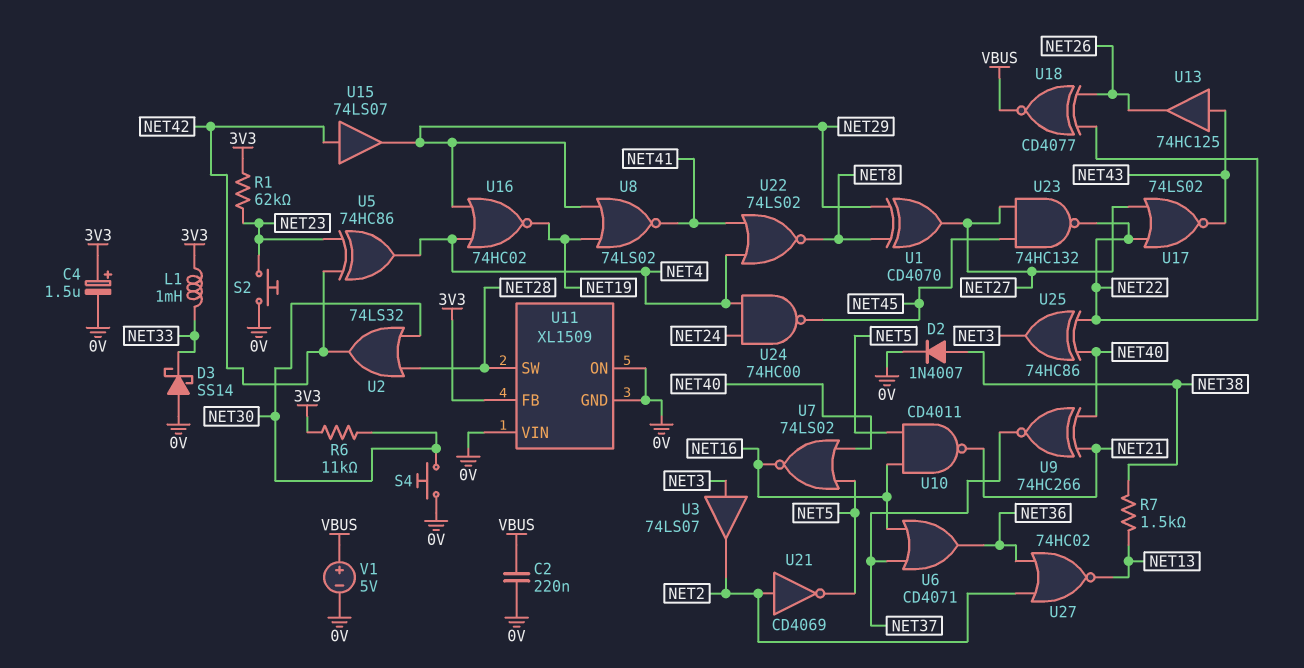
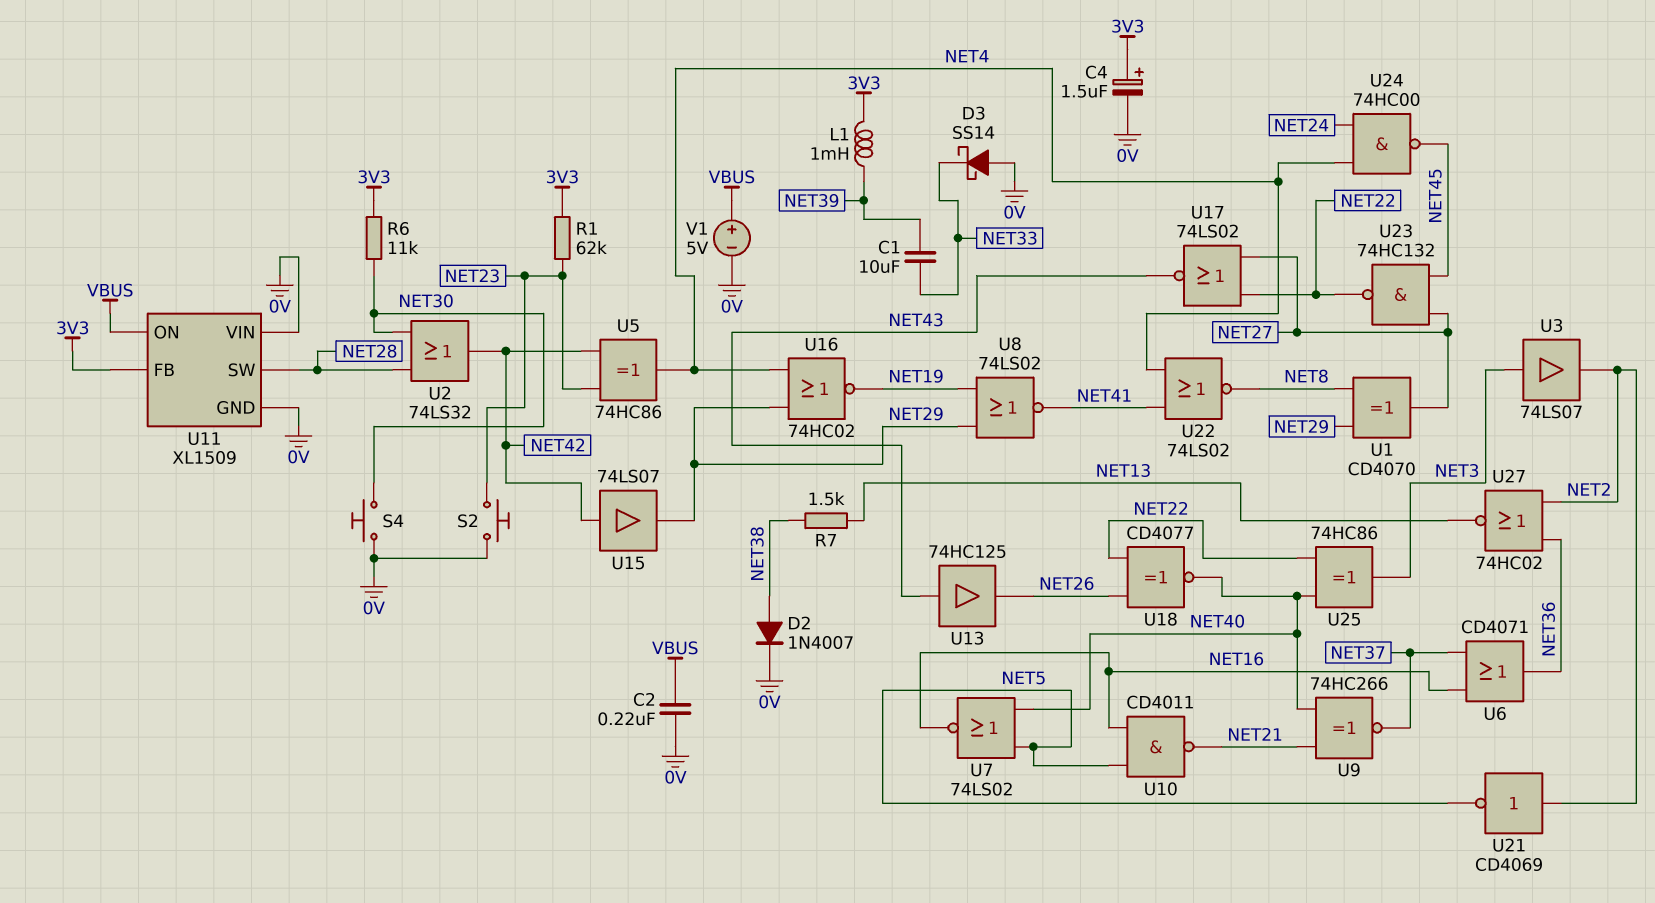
C1: none -> 10uF (NET33, NET39)
L1: 1mH (3V3, NET33) -> 1mH (3V3, NET39)
U11 pin ON: 0V -> VBUS
U18: XNOR CD4077 (in NET22, in NET26, out VBUS) -> XNOR CD4077 (in NET22, in NET26, out NET40)

